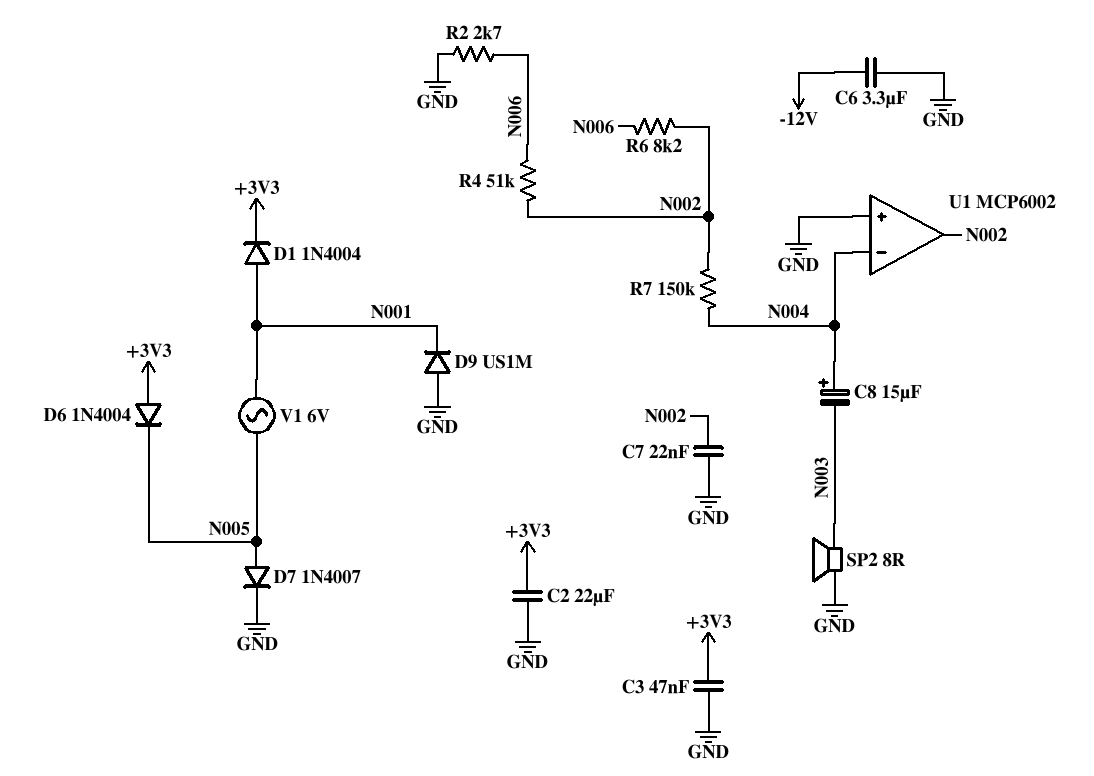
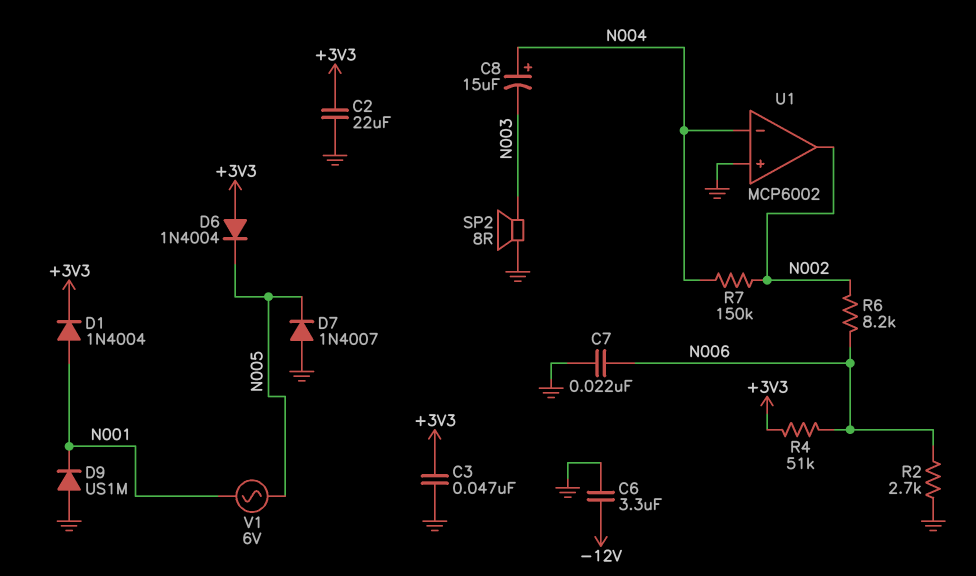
C7: 22nF (GND, N002) -> 22nF (GND, N006)
D7: diode 1N4007 (A N005, K GND) -> diode 1N4007 (A GND, K N005)
R4: 51k (N002, N006) -> 51k (+3V3, N006)

